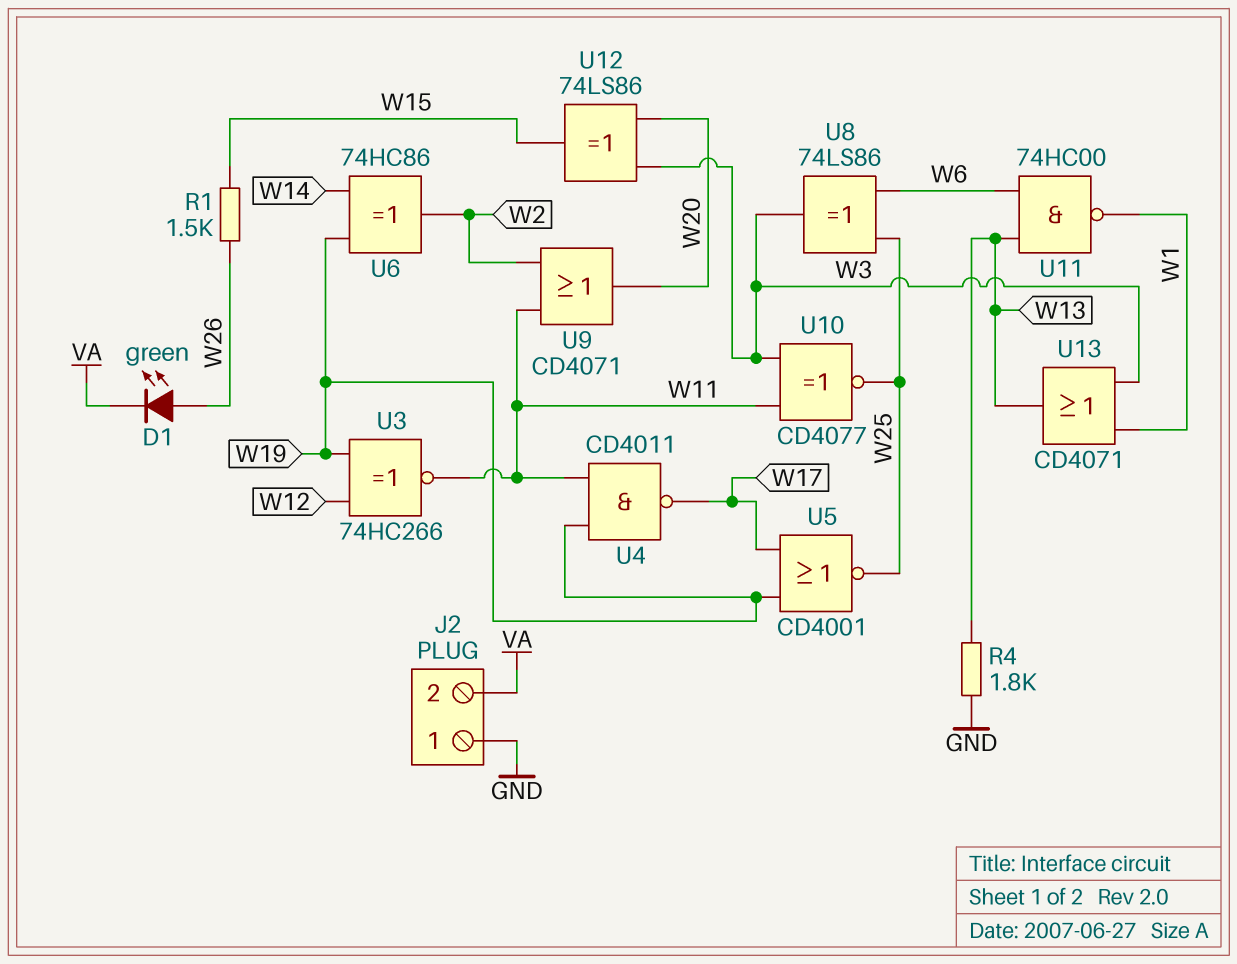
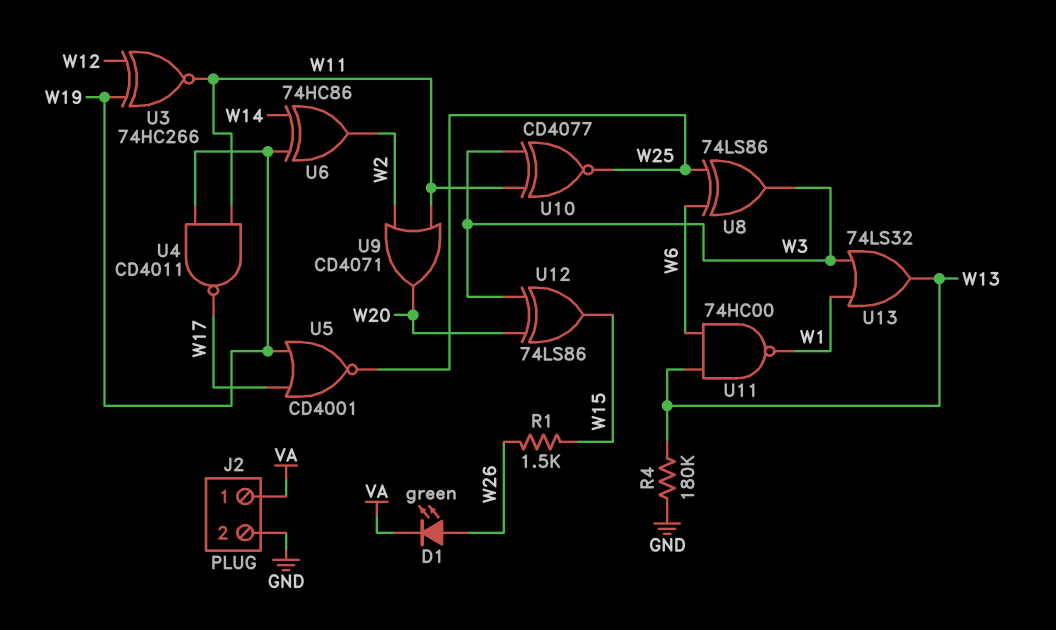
J2 pin 1: GND -> VA
J2 pin 2: VA -> GND
R4: 1.8k (GND, W13) -> 180k (GND, W13)
U13: OR CD4071 (in W1, in W3, out W13) -> OR 74LS32 (in W1, in W3, out W13)

